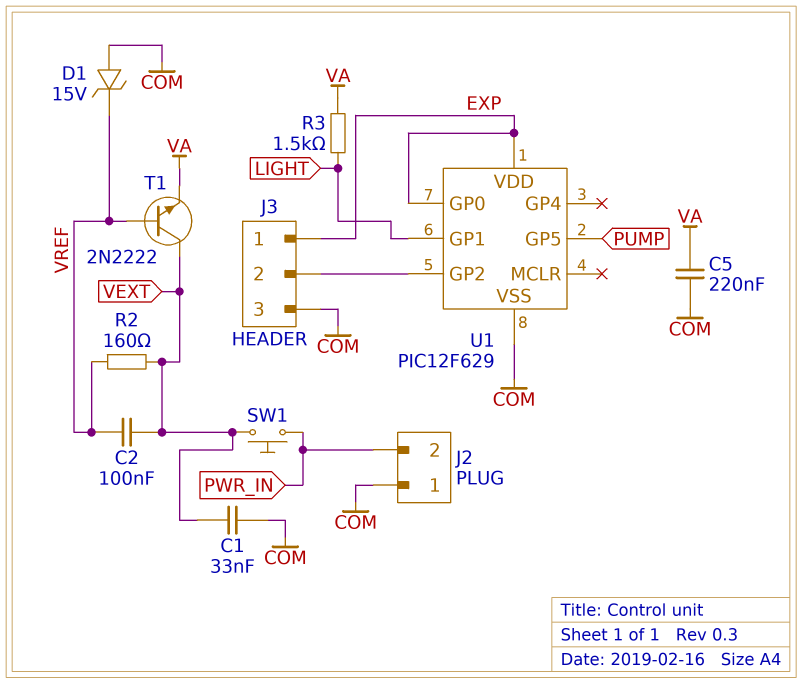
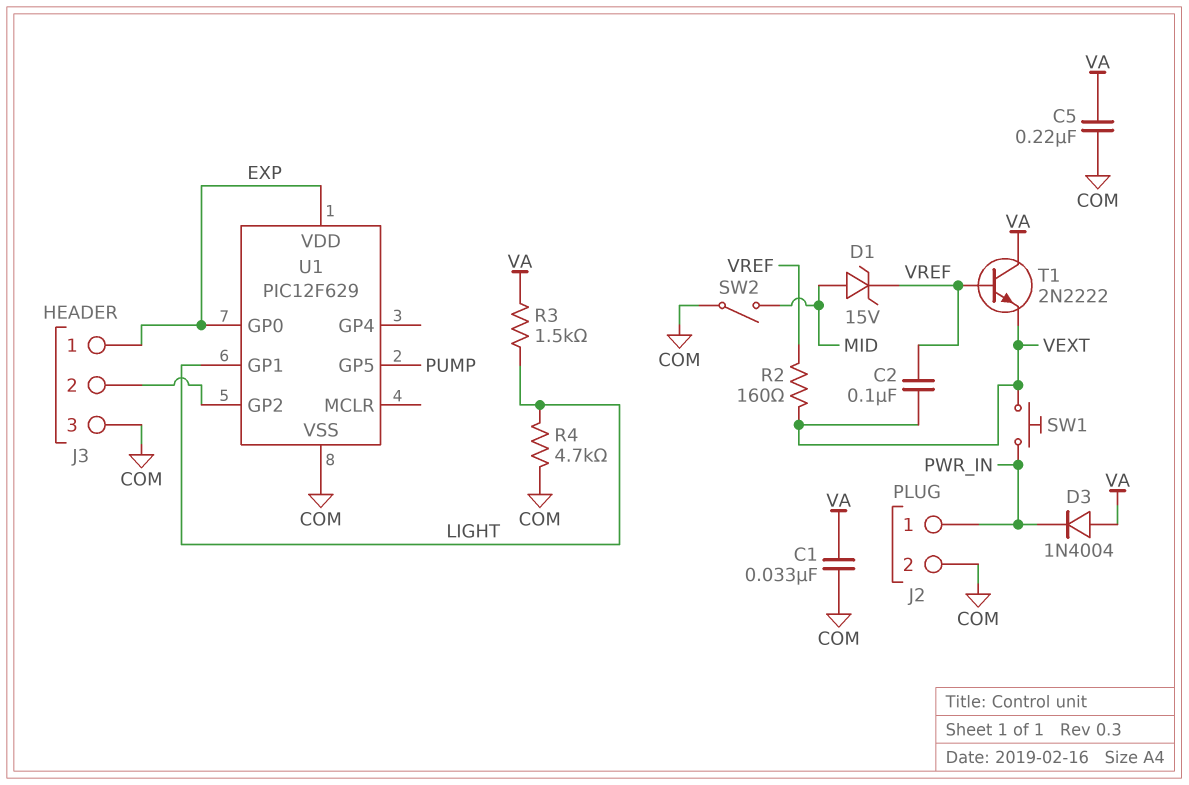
C1: 33nF (COM, VEXT) -> 33nF (COM, VA)
D1: zener 15V (A COM, K VREF) -> zener 15V (A MID, K VREF)
D3: none -> diode 1N4004 (A VA, K PWR_IN)
J2 pin 1: COM -> PWR_IN
J2 pin 2: PWR_IN -> COM
R4: none -> 4.7k (COM, LIGHT)
SW2: none -> switch (COM, MID)
T1: NPN 2N2222 (B VREF, C VEXT, E VA) -> NPN 2N2222 (B VREF, C VA, E VEXT)

